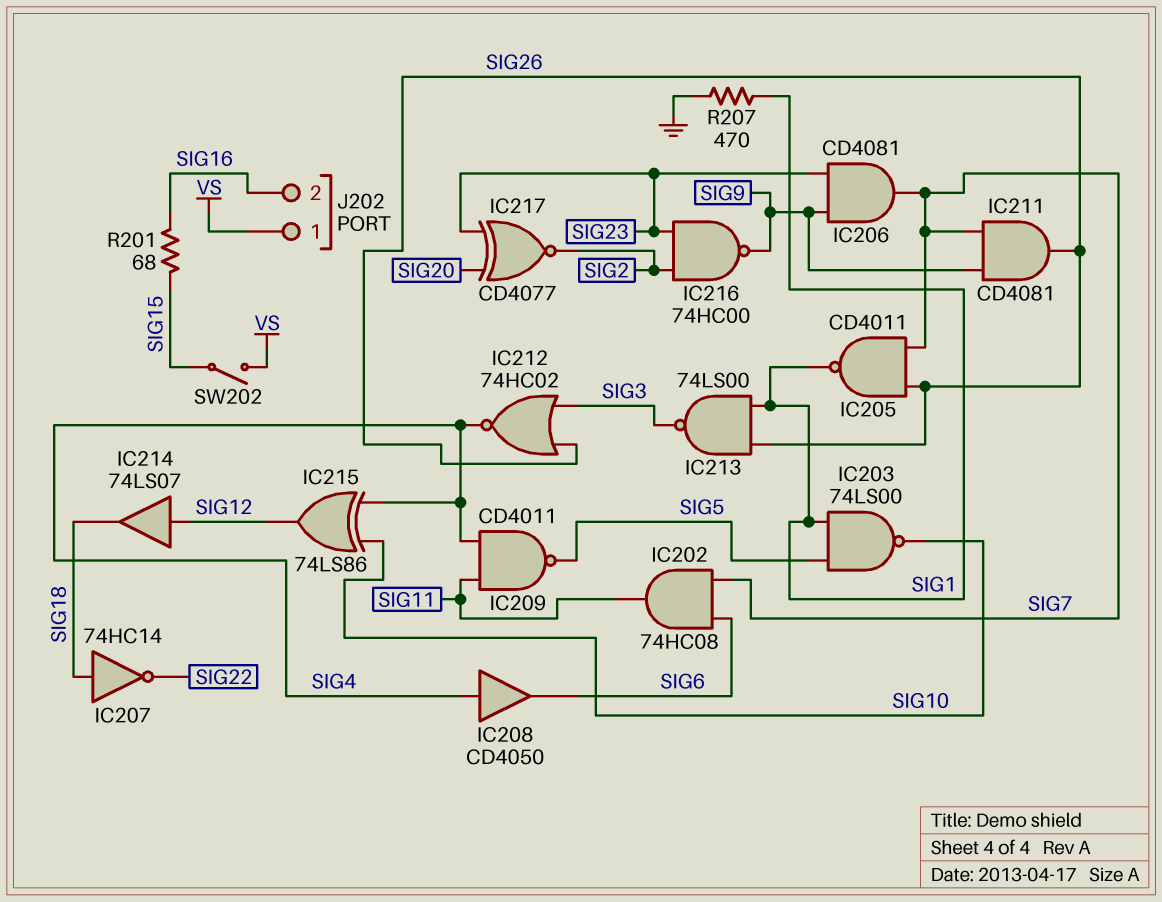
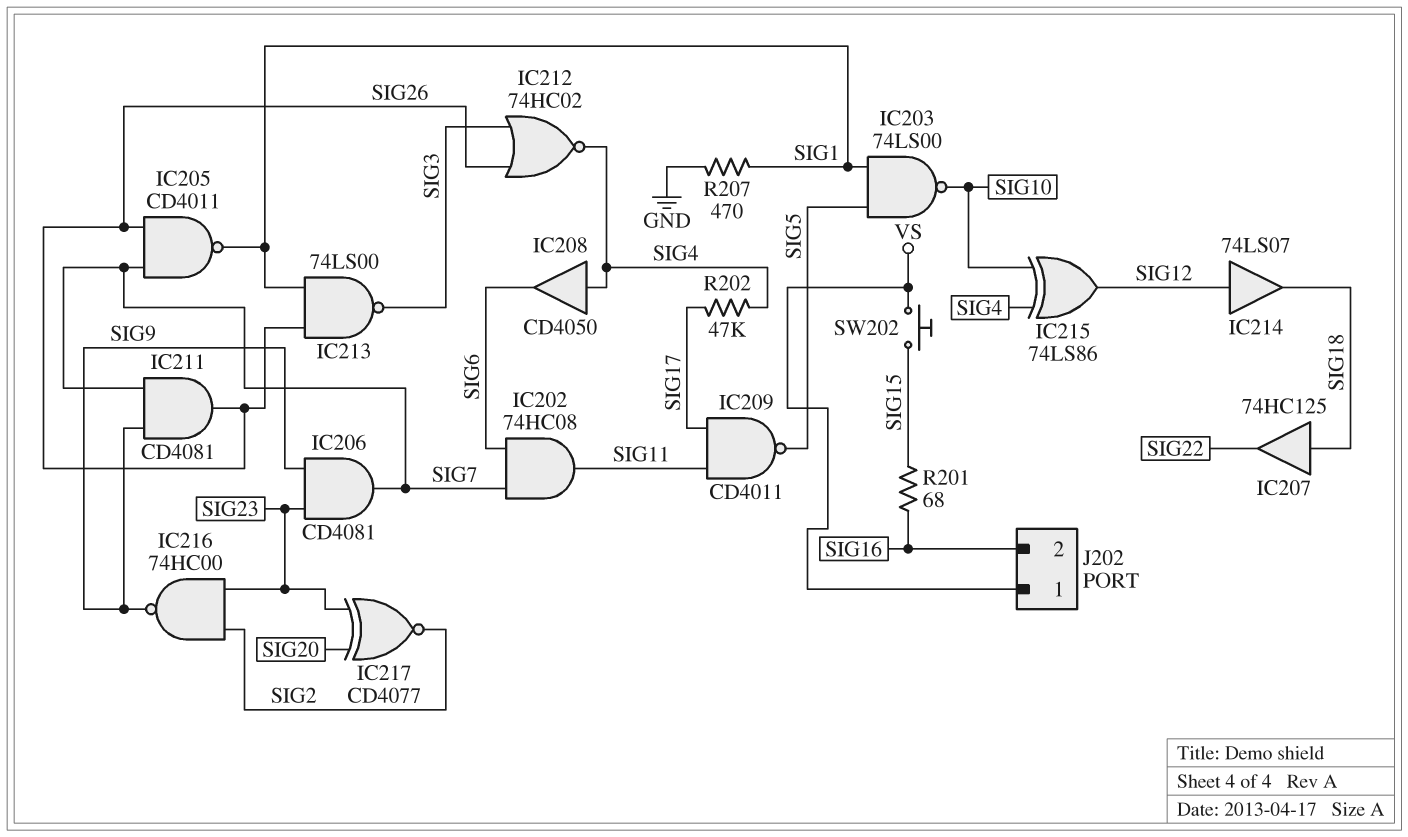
IC207: NOT 74HC14 (in SIG18, out SIG22) -> buffer 74HC125 (in SIG18, out SIG22)
IC209: NAND CD4011 (in SIG4, in SIG11, out SIG5) -> NAND CD4011 (in SIG11, in SIG17, out SIG5)
R202: none -> 47k (SIG4, SIG17)
SW202: switch (SIG15, VS) -> button (SIG15, VS)

